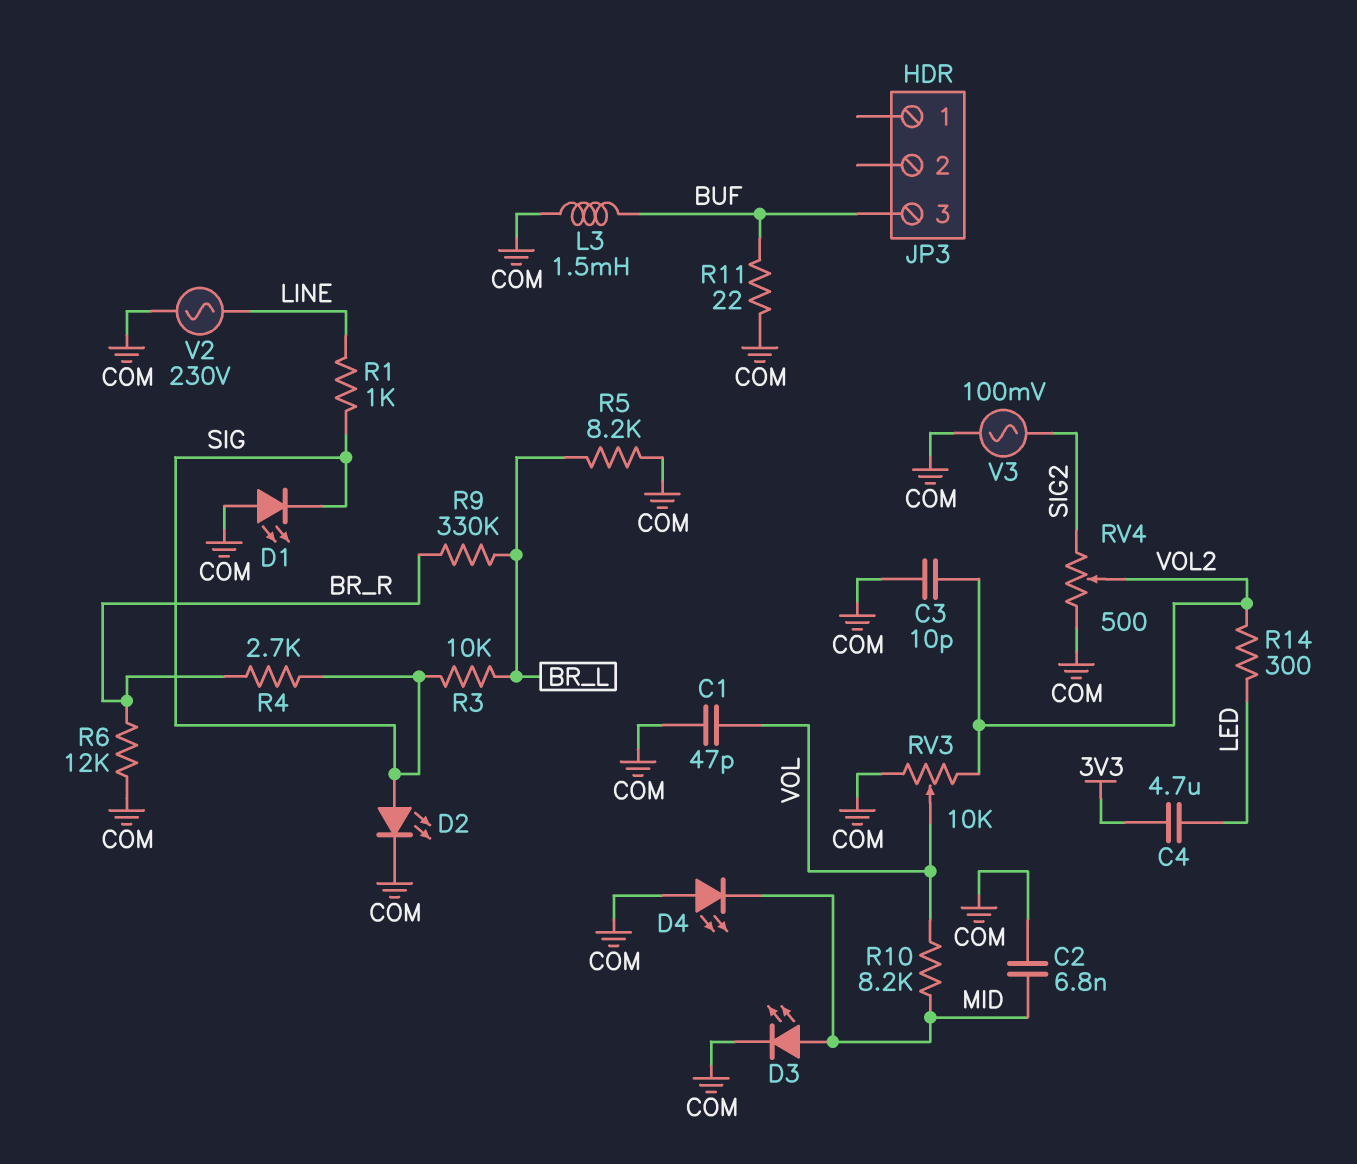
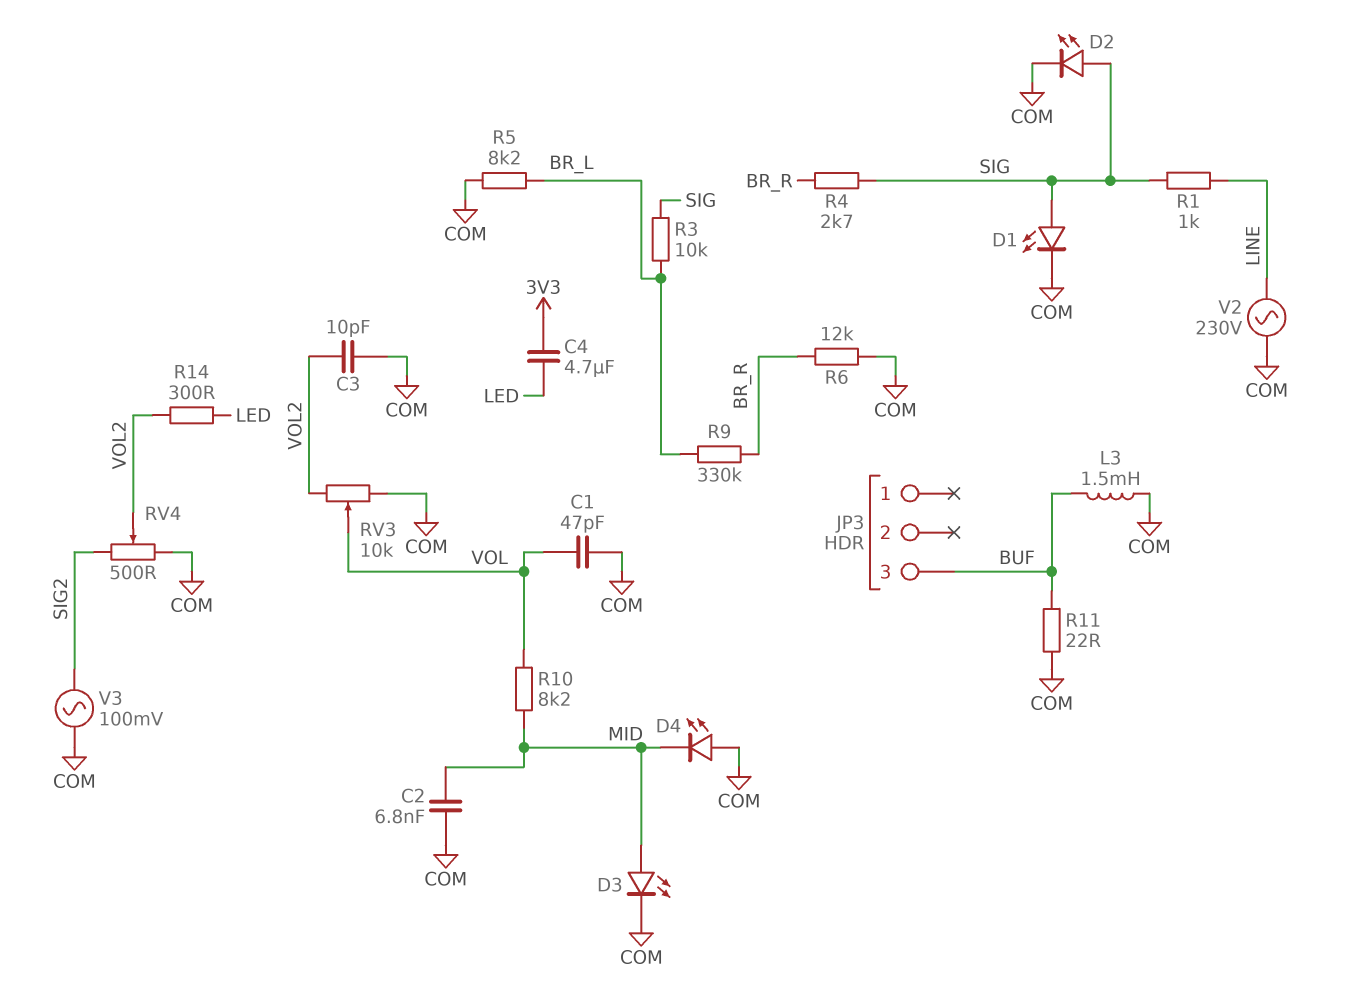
D1: LED (A COM, K SIG) -> LED (A SIG, K COM)

